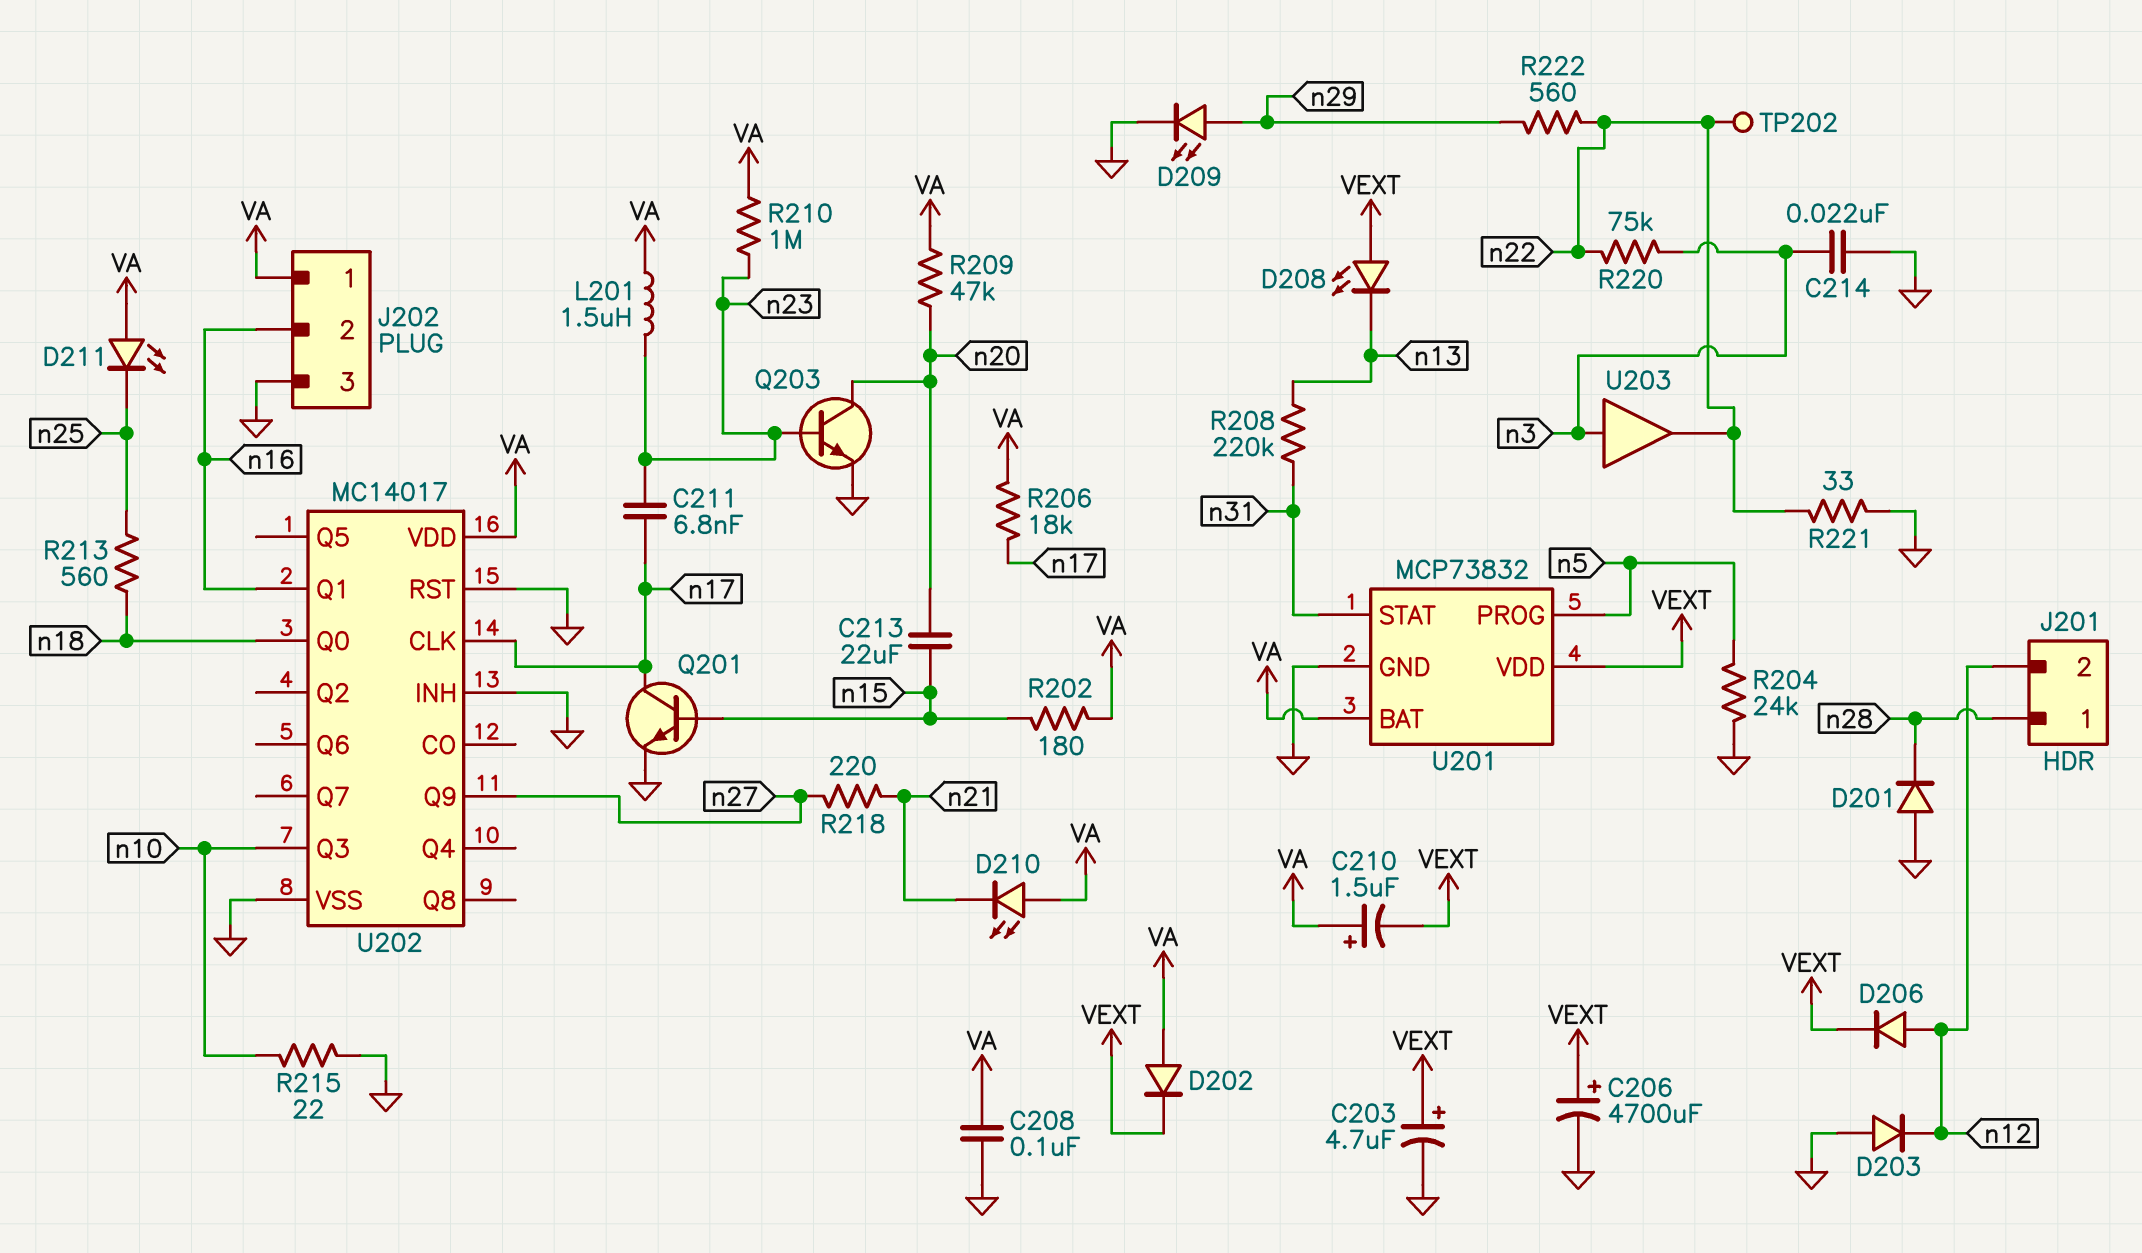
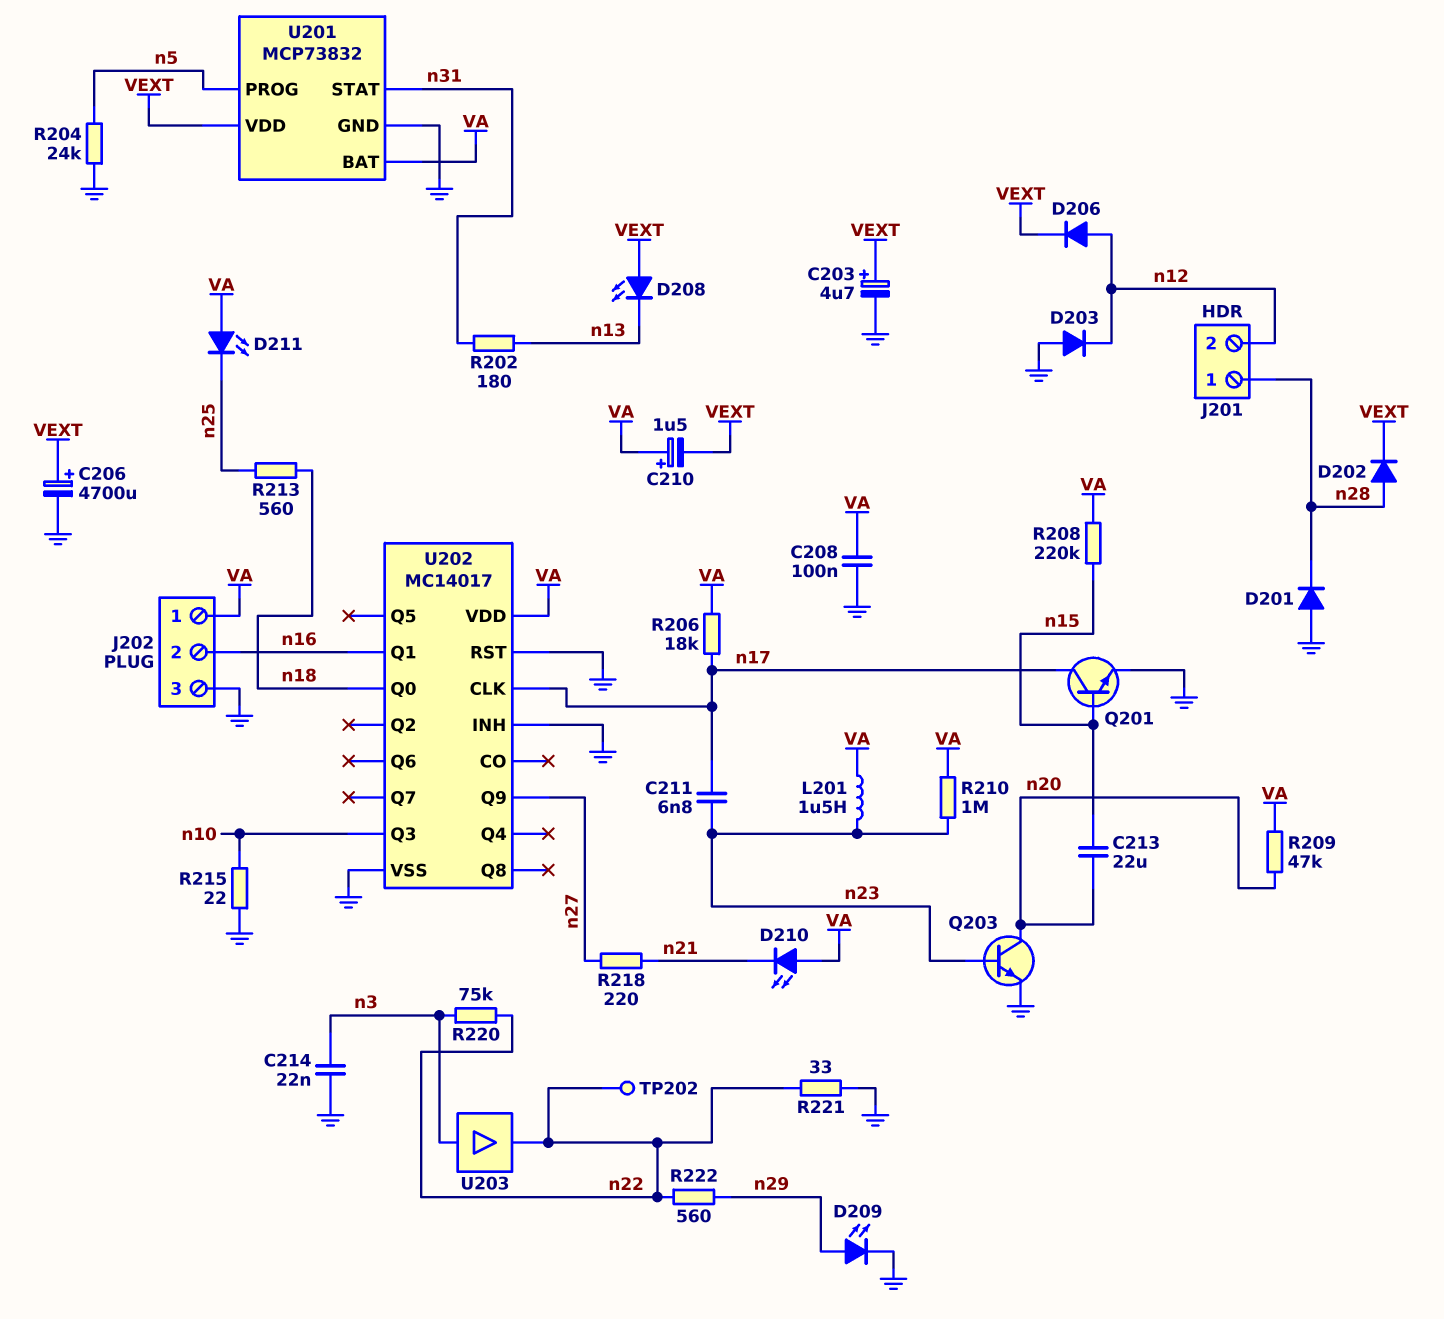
D202: diode (A VA, K VEXT) -> diode (A n28, K VEXT)
R202: 180 (VA, n15) -> 180 (n13, n31)
R208: 220k (n13, n31) -> 220k (VA, n15)

